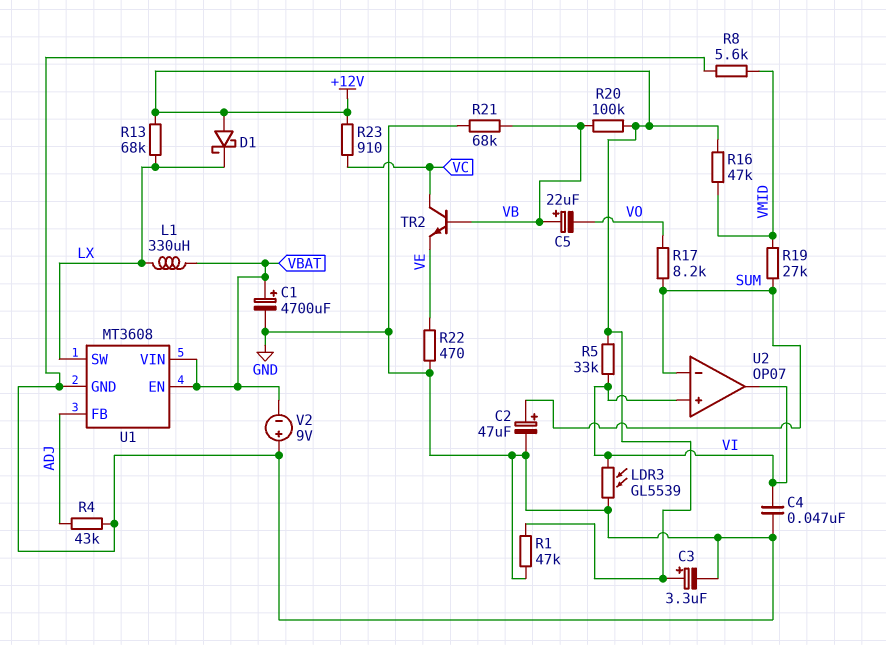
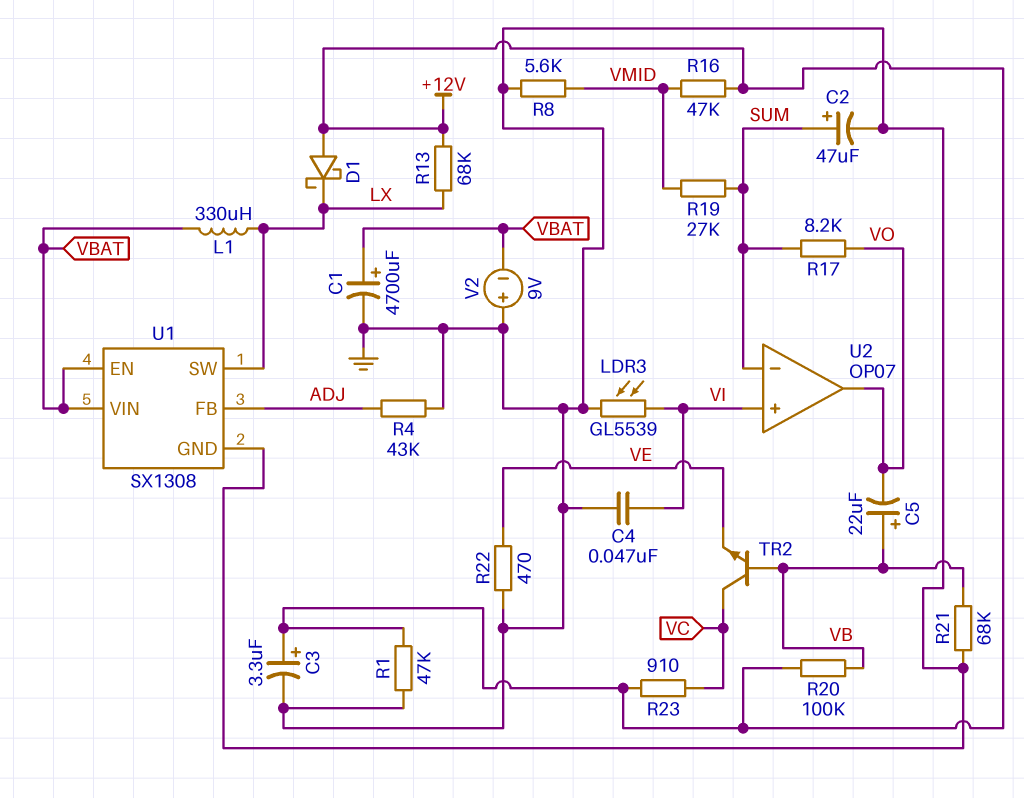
R5: 33k (+12V, VI) -> none
U1: MT3608 -> SX1308
U2 pin out: VI -> VO

